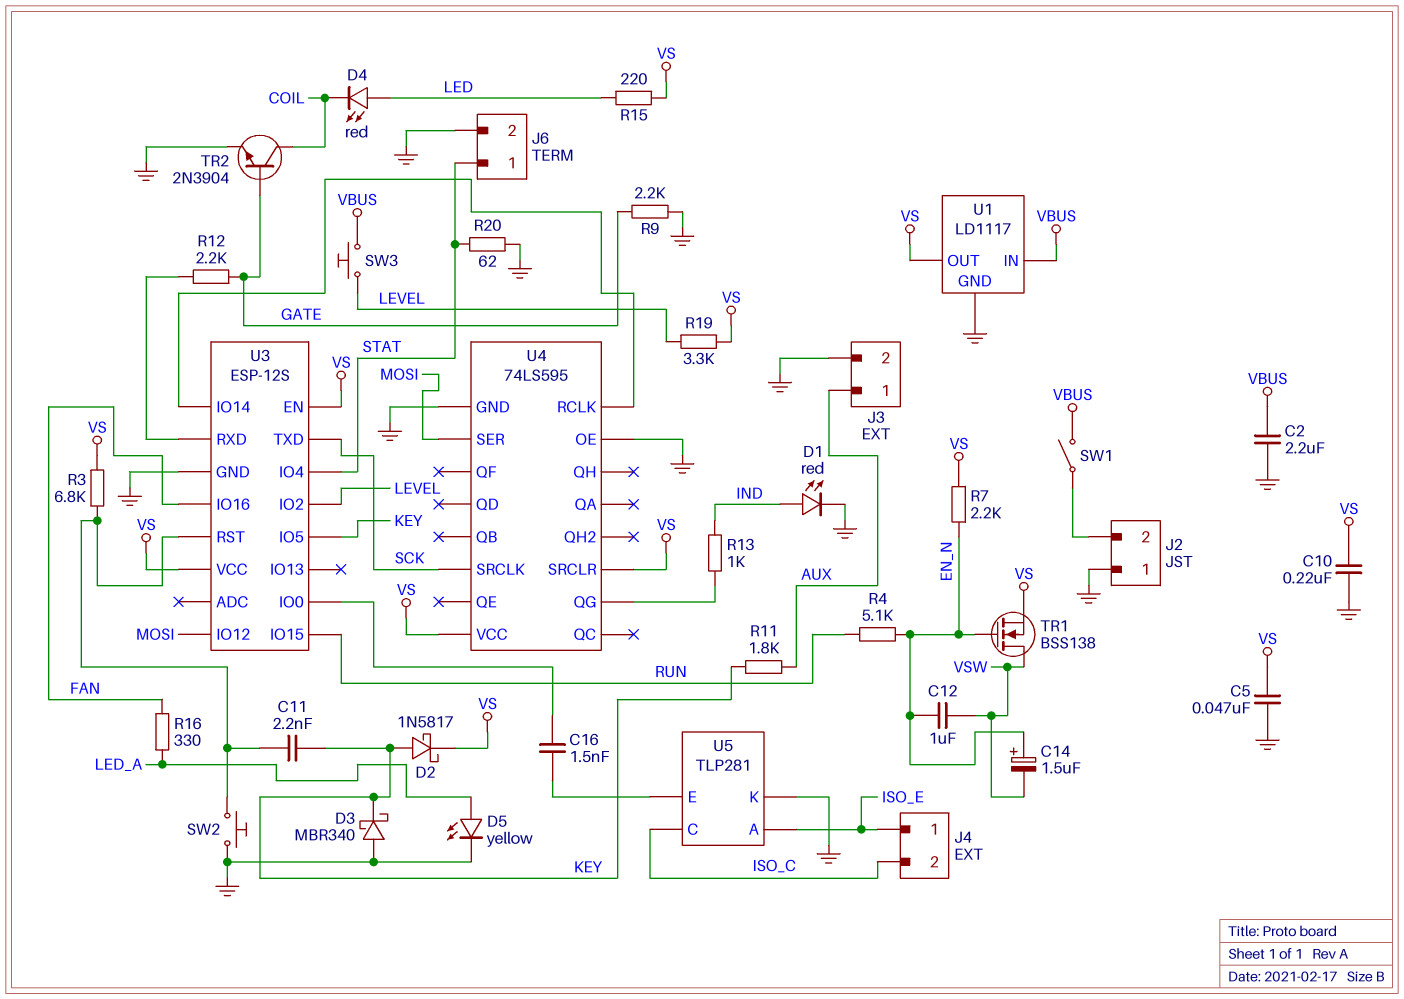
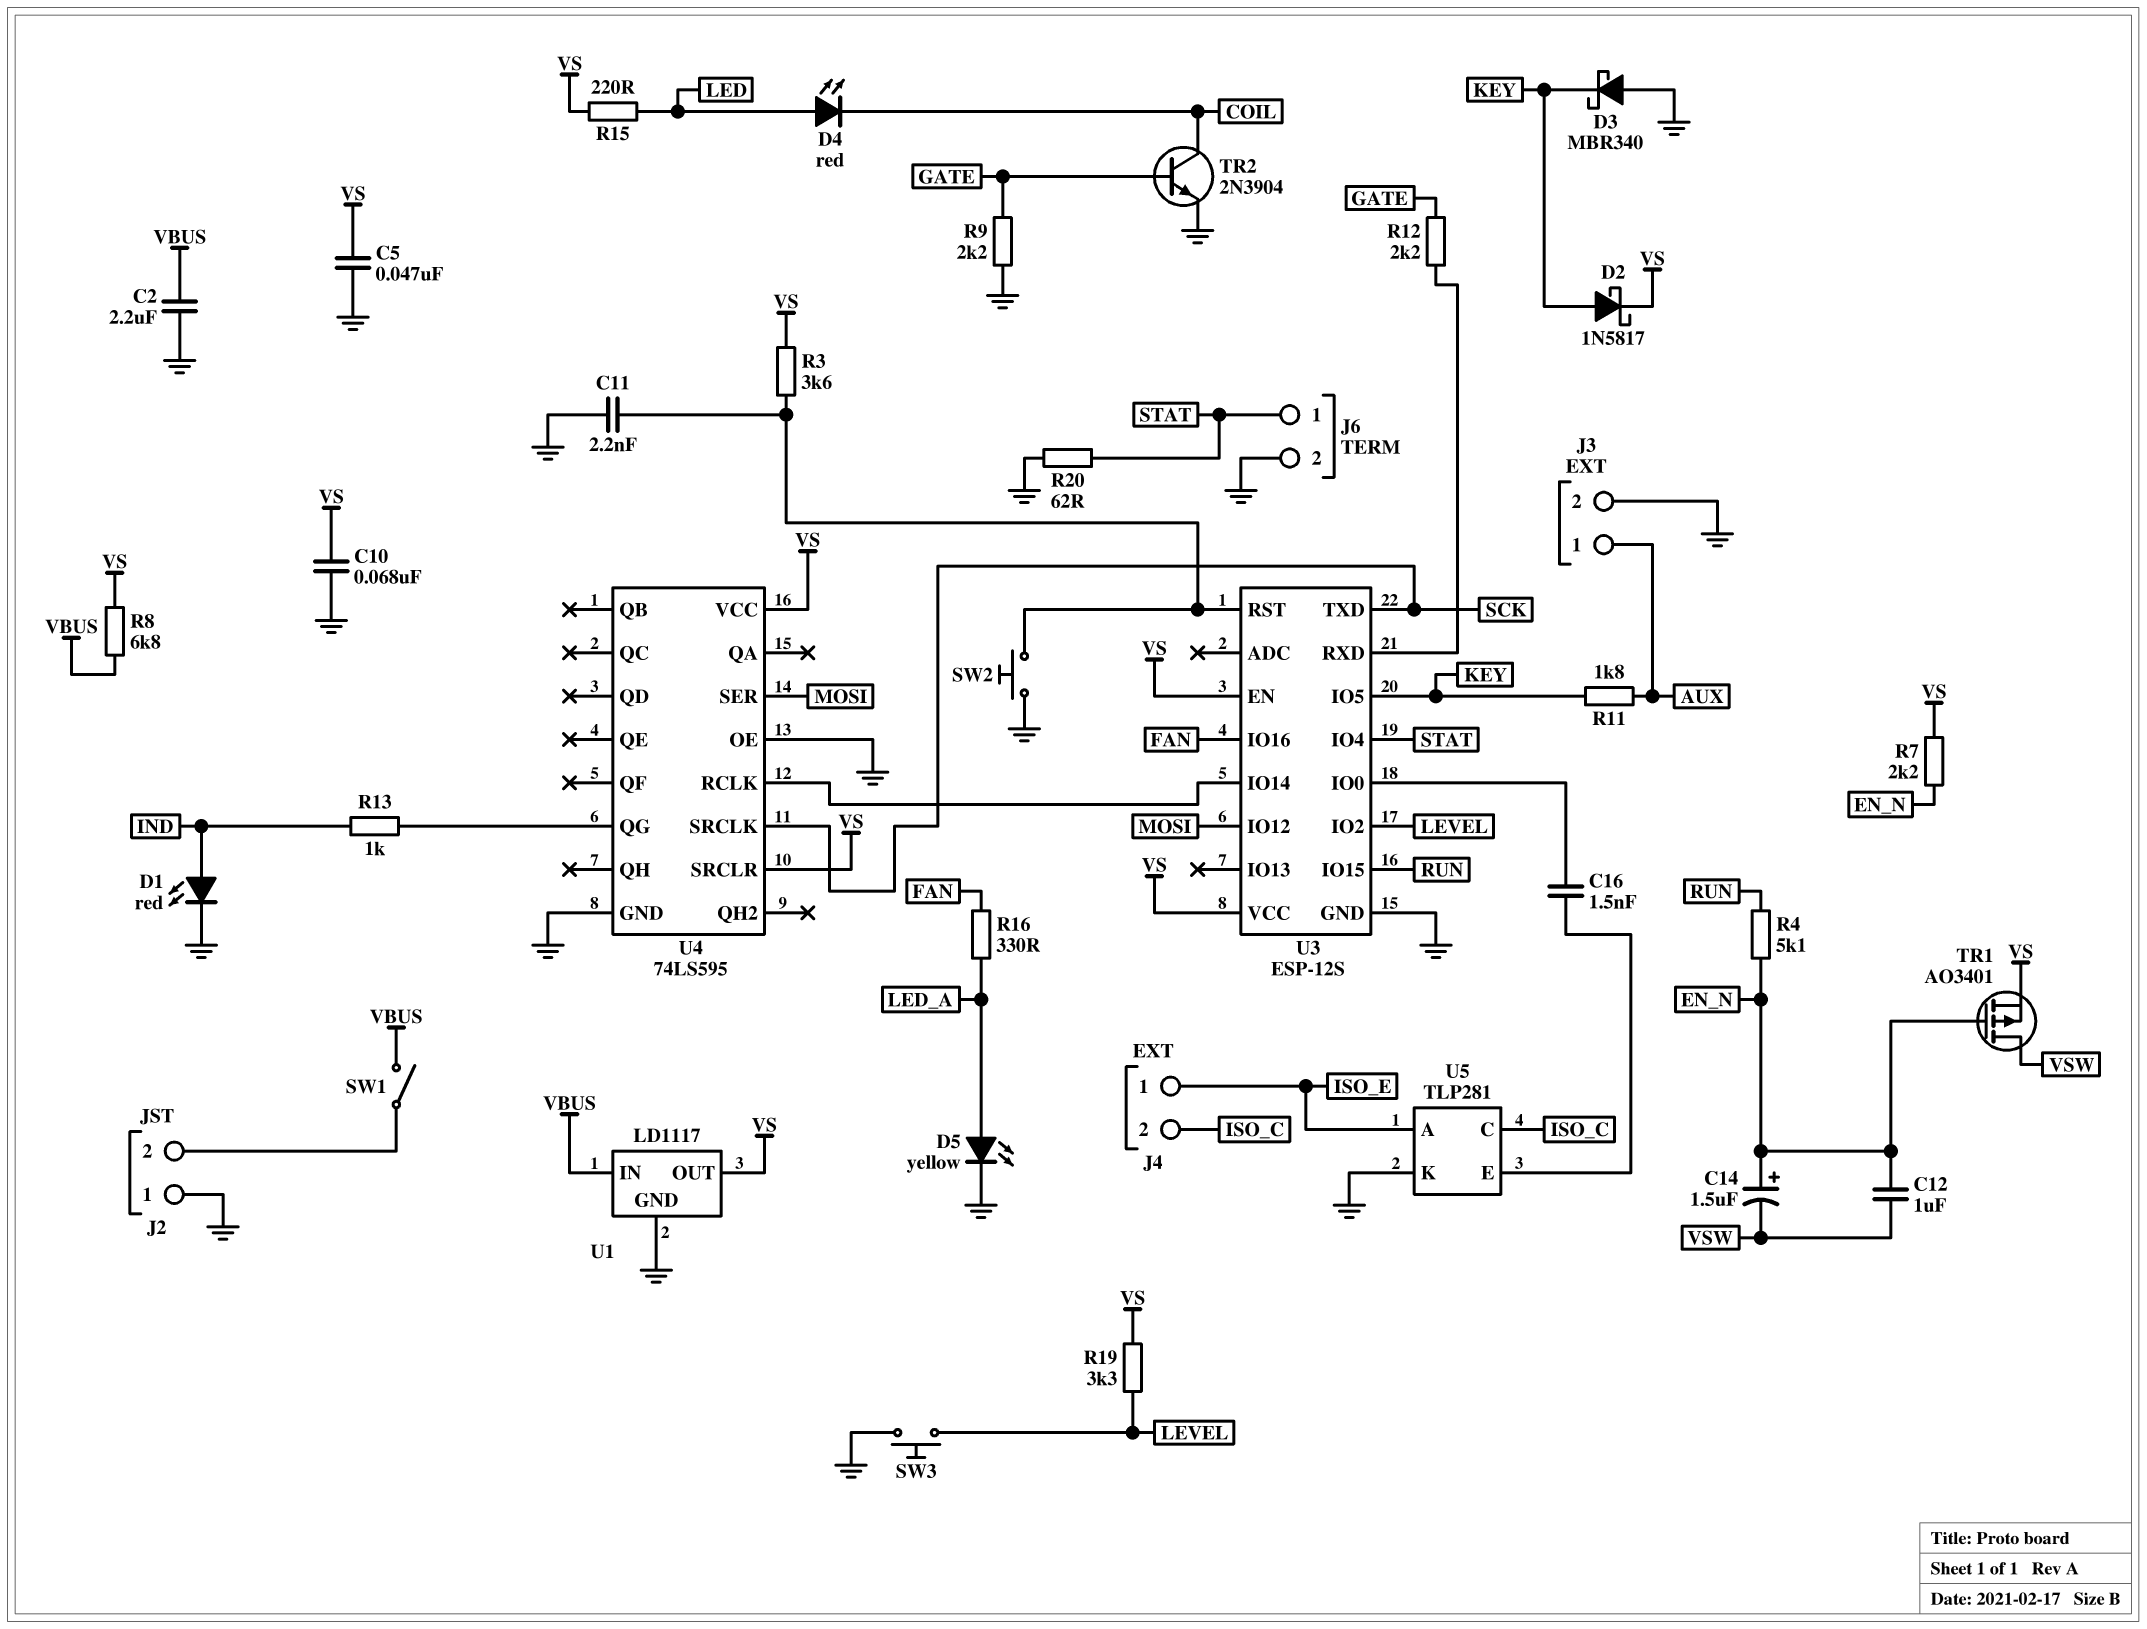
C10: 220nF (GND, VS) -> 68nF (GND, VS)
C11: 2.2nF (KEY, U3/RST) -> 2.2nF (GND, U3/RST)
R3: 6.8k (U3/RST, VS) -> 3.6k (U3/RST, VS)
R8: none -> 6.8k (VBUS, VS)
SW3: button (LEVEL, VBUS) -> button (GND, LEVEL)
TR1: NMOS BSS138 (G EN_N, D VSW, S VS) -> PMOS AO3401 (G EN_N, D VSW, S VS)

